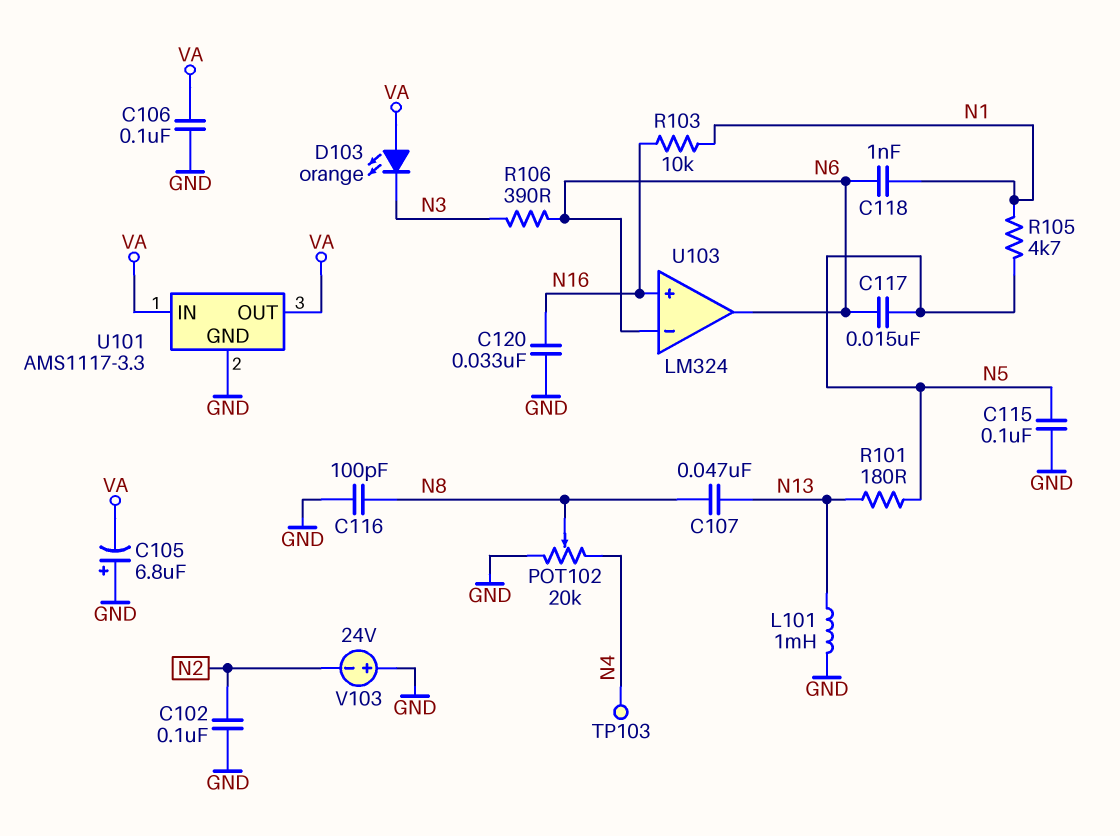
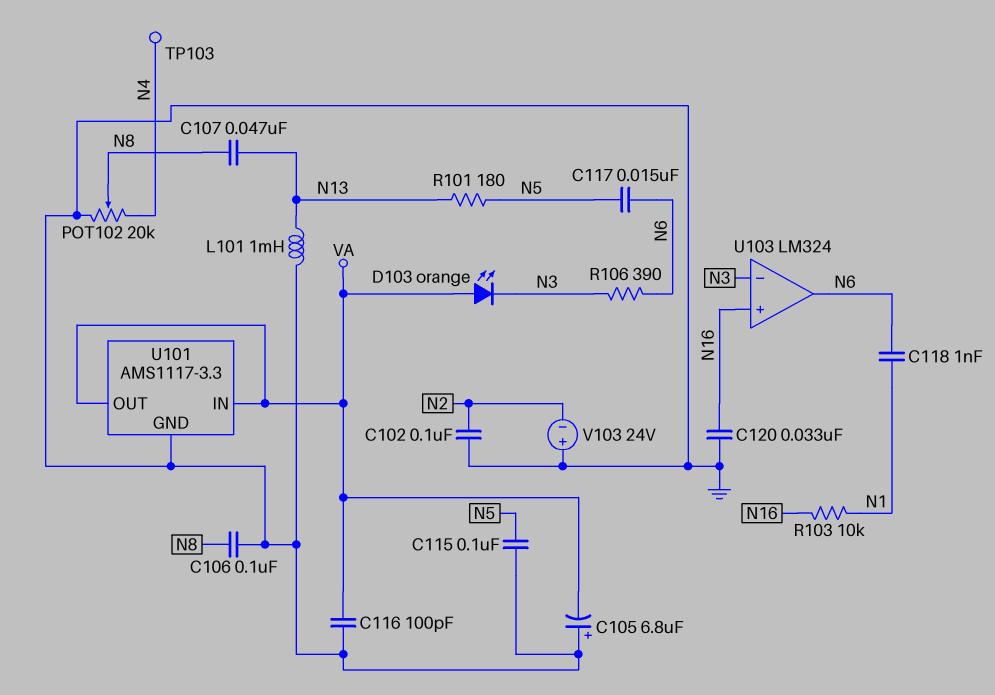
C106: 100nF (GND, VA) -> 100nF (GND, N8)
C116: 100pF (GND, N8) -> 100pF (GND, VA)
R105: 4.7k (N1, N5) -> none
U103 pin in-: N6 -> N3

